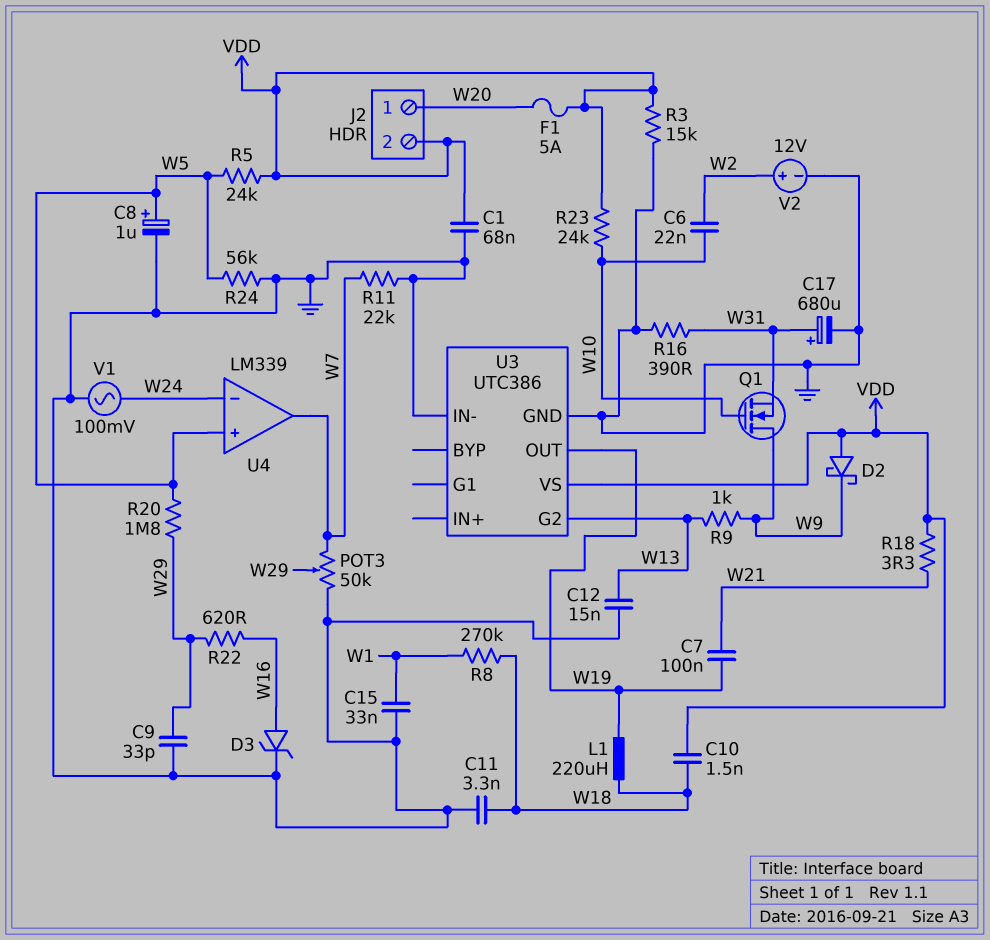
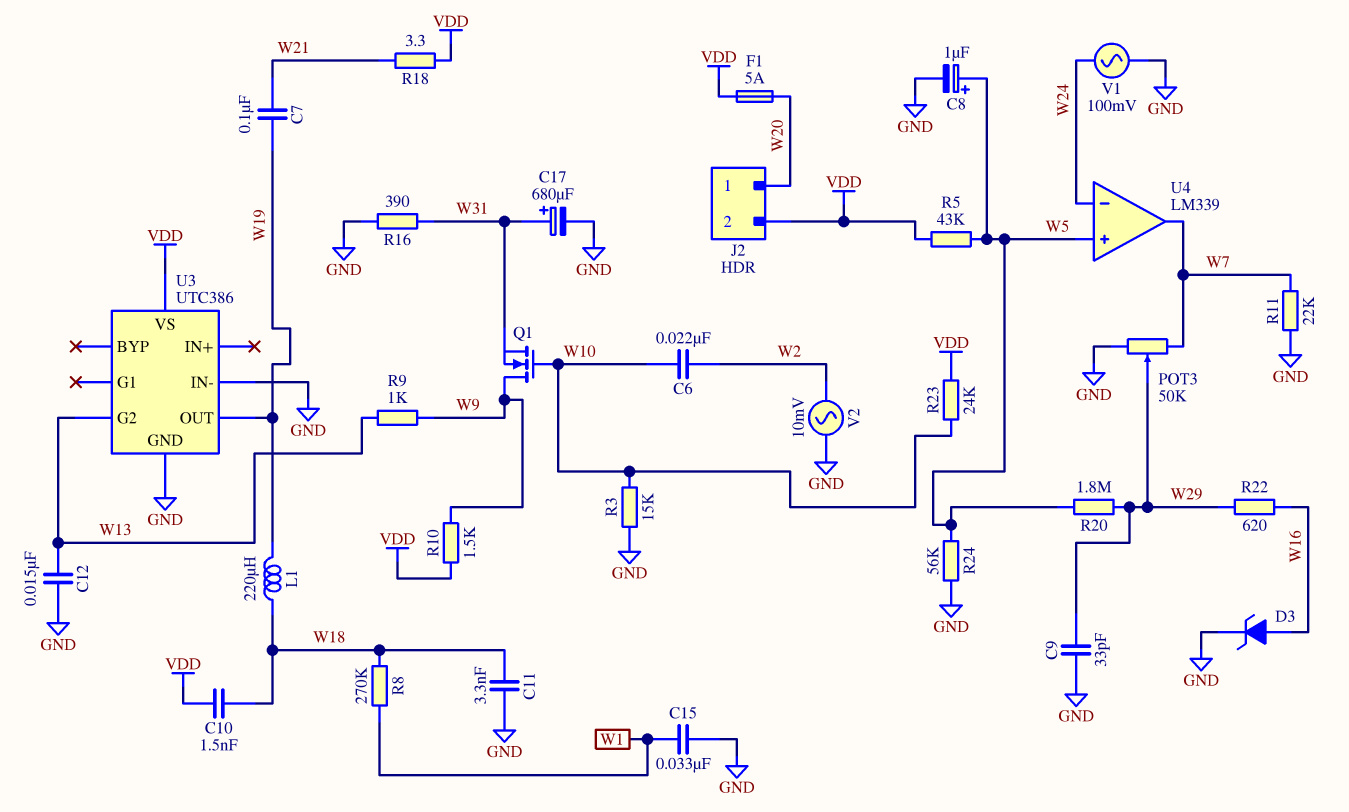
C1: 68nF (GND, VDD) -> none
D2: schottky (A VDD, K W9) -> none
R3: 15k (GND, VDD) -> 15k (GND, W10)
R5: 24k (VDD, W5) -> 43k (VDD, W5)
R10: none -> 1.5k (VDD, W9)
V2: 12V (plus W2, minus GND) -> AC 10mV (GND, W2)

